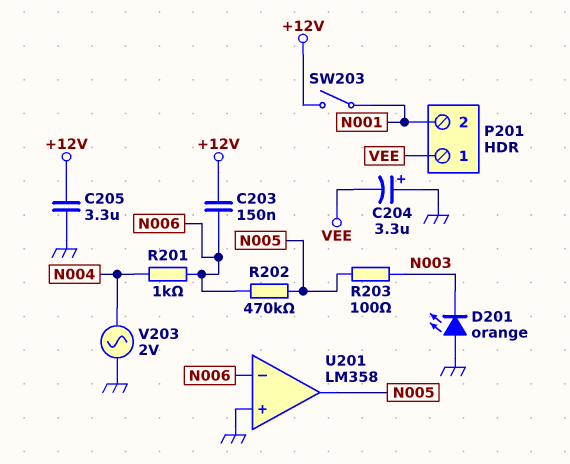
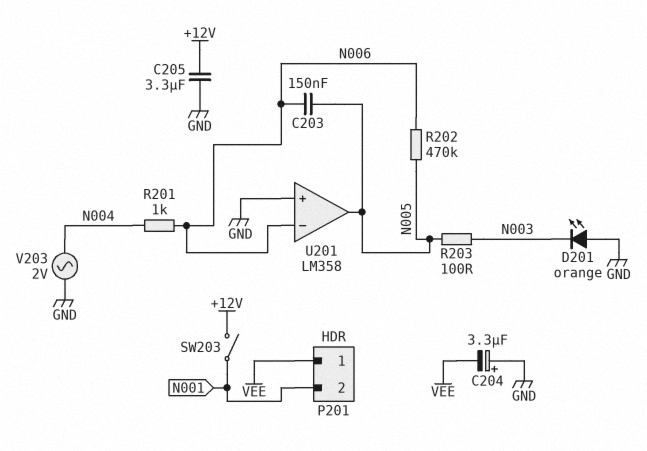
C203: 150nF (+12V, N006) -> 150nF (N005, N006)

